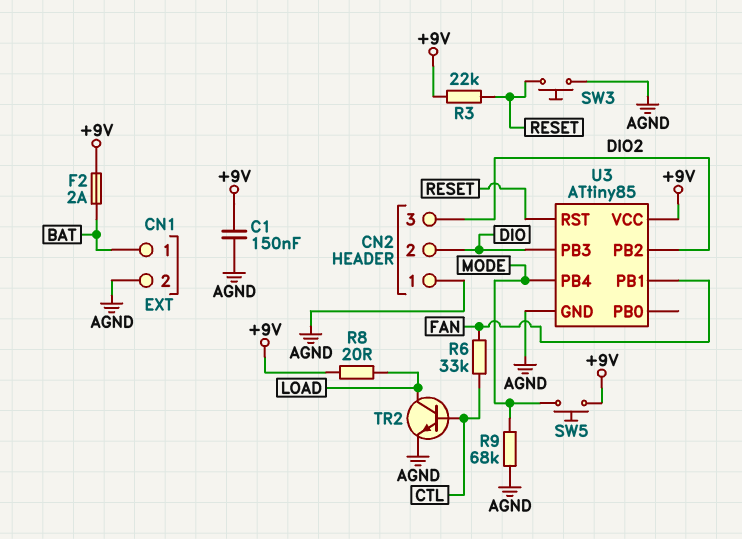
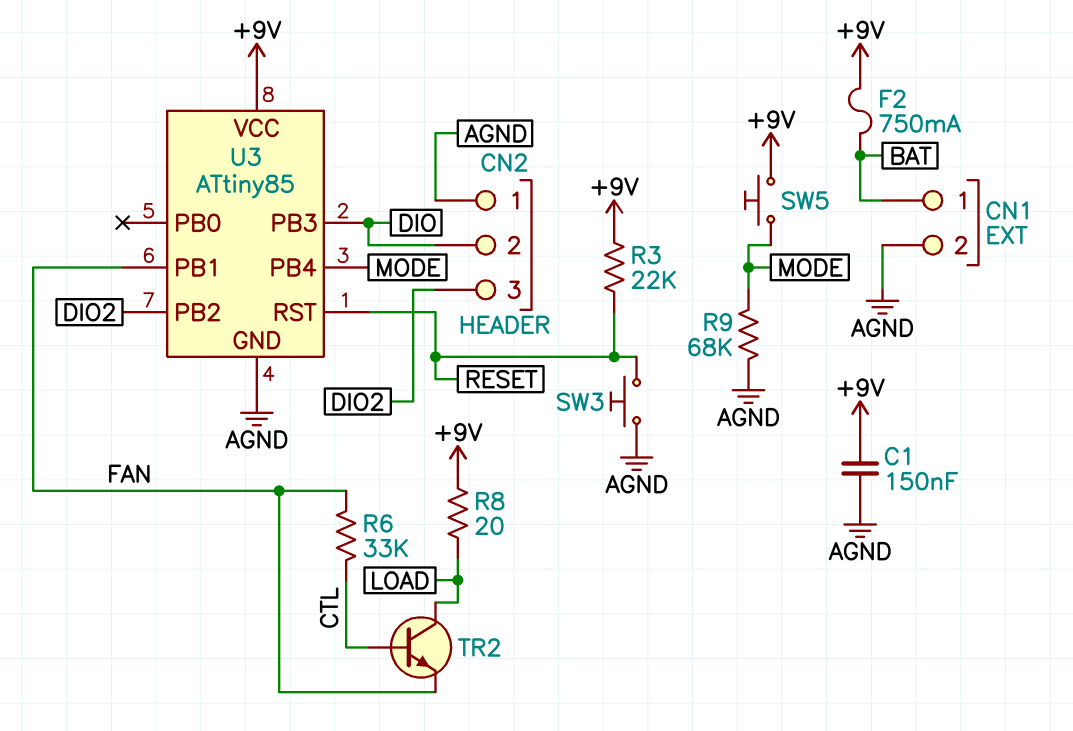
F2: 2A (+9V, BAT) -> 750mA (+9V, BAT)
TR2: NPN (B CTL, C LOAD, E AGND) -> NPN (B CTL, C LOAD, E FAN)

